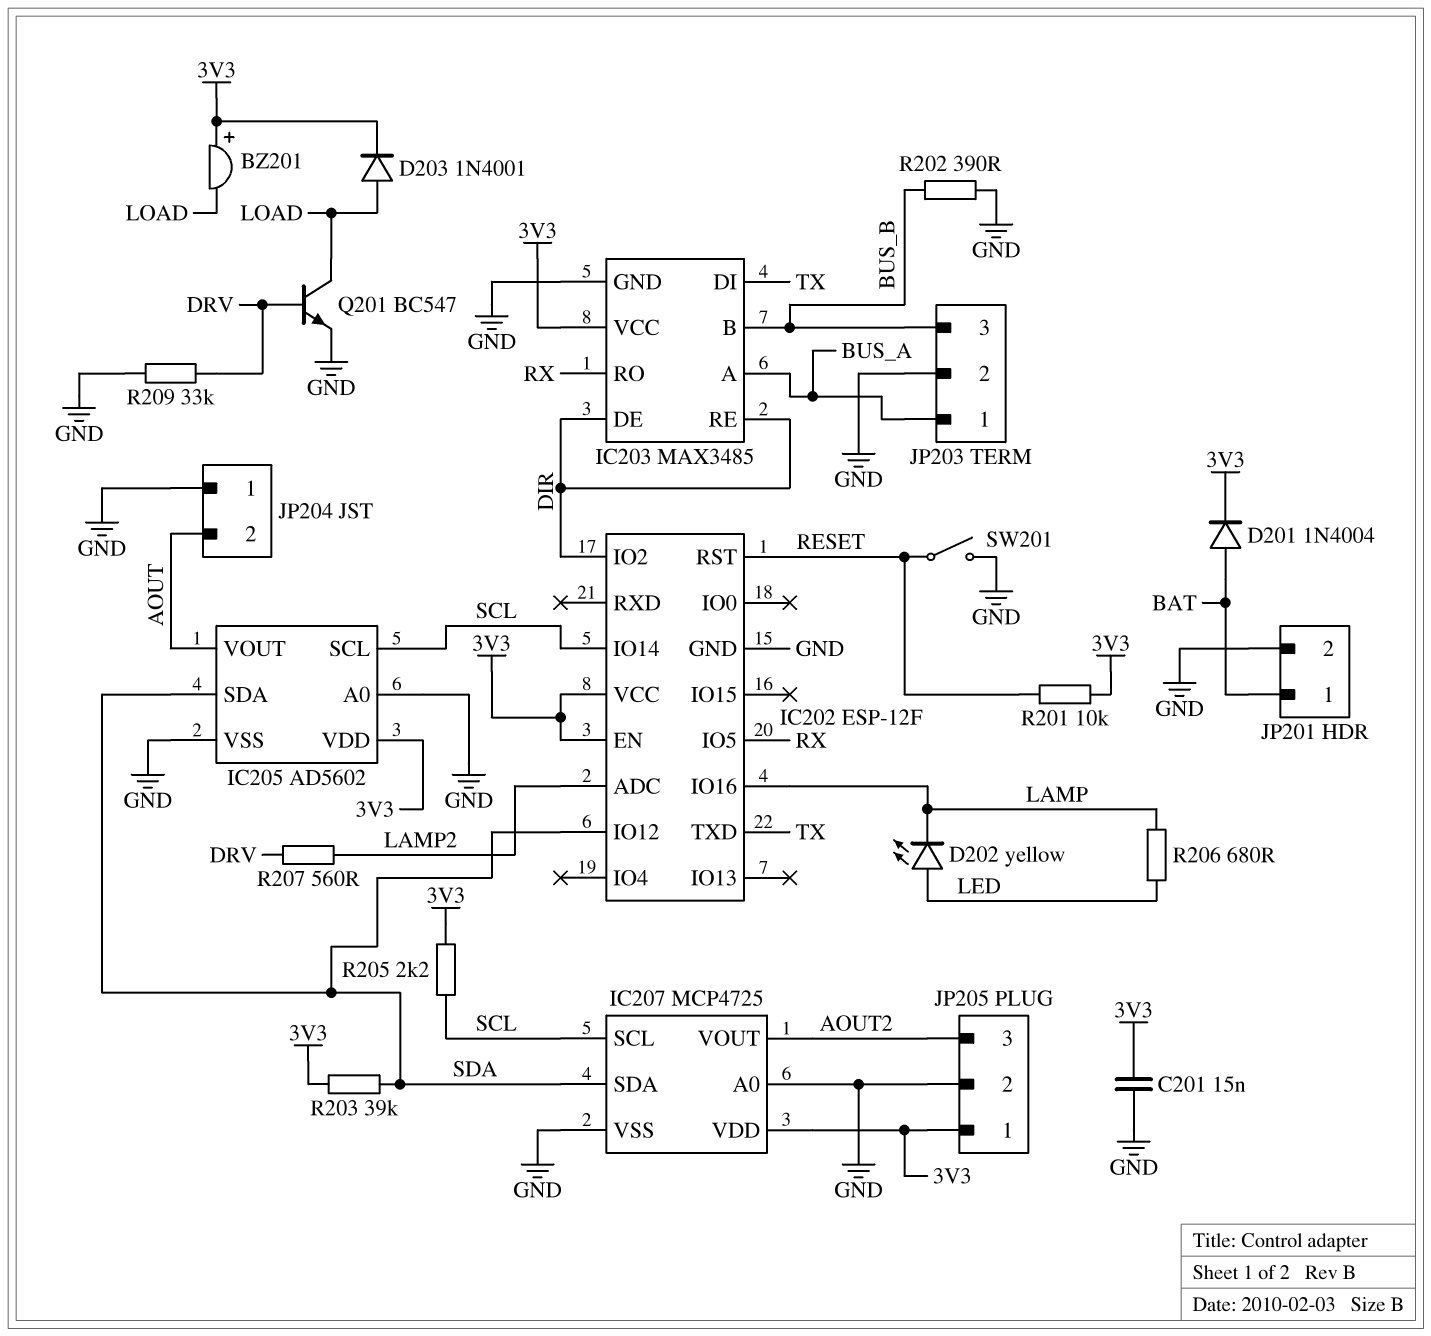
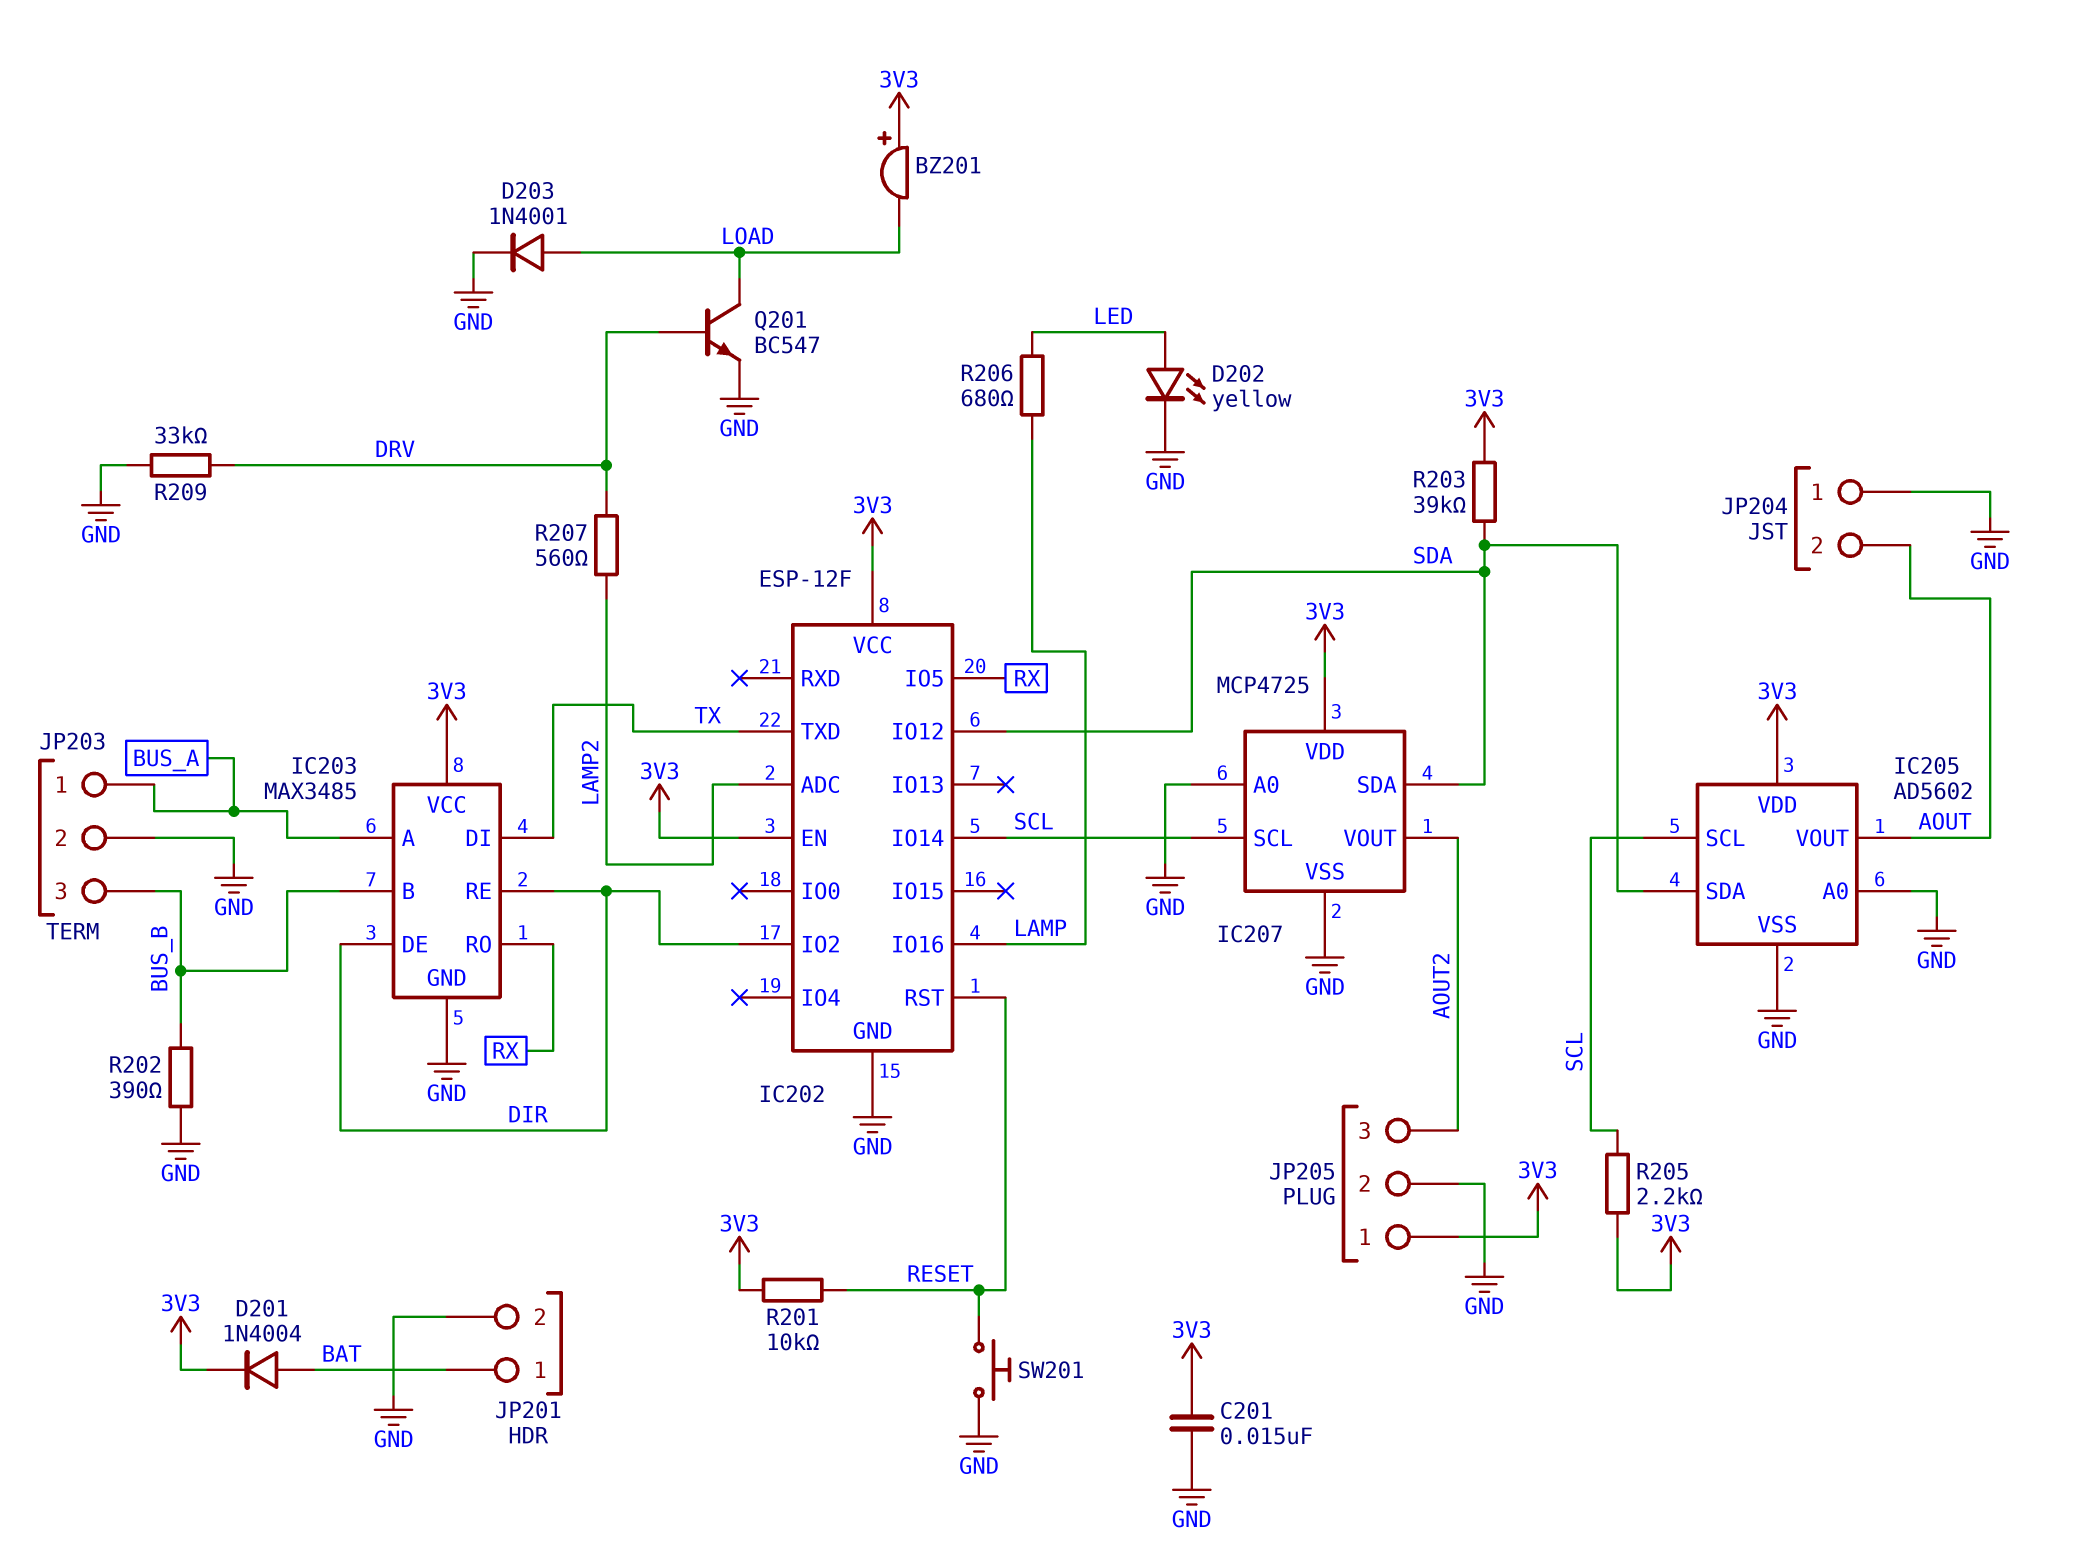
D202: LED yellow (A LED, K LAMP) -> LED yellow (A LED, K GND)
D203: diode 1N4001 (A LOAD, K 3V3) -> diode 1N4001 (A LOAD, K GND)
SW201: switch (GND, RESET) -> button (GND, RESET)

